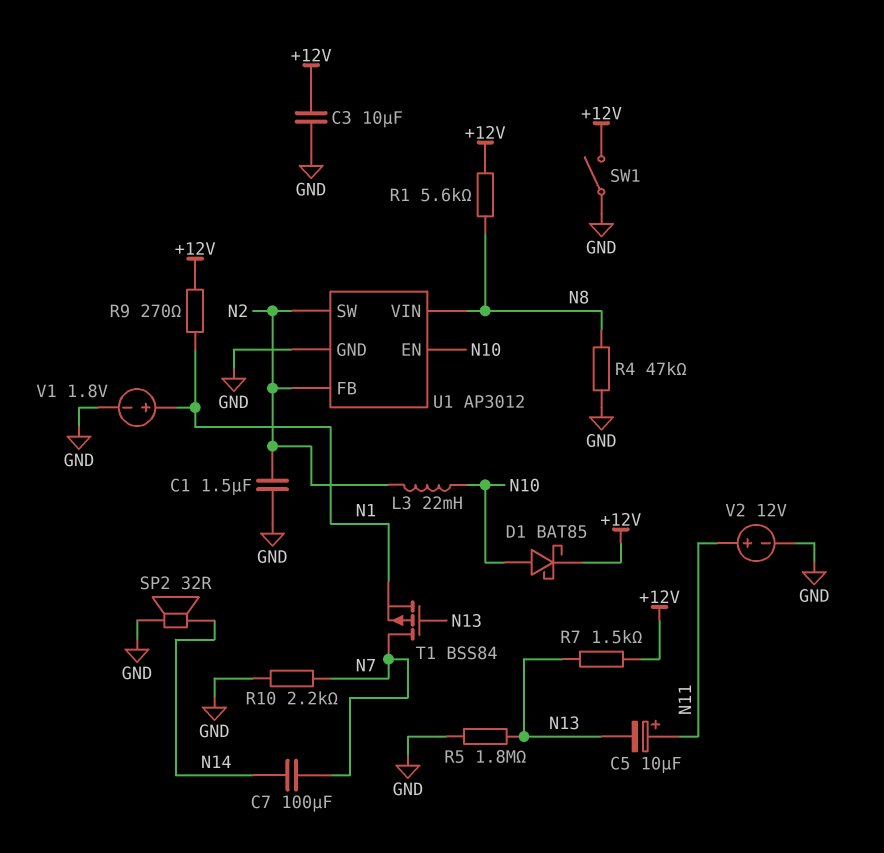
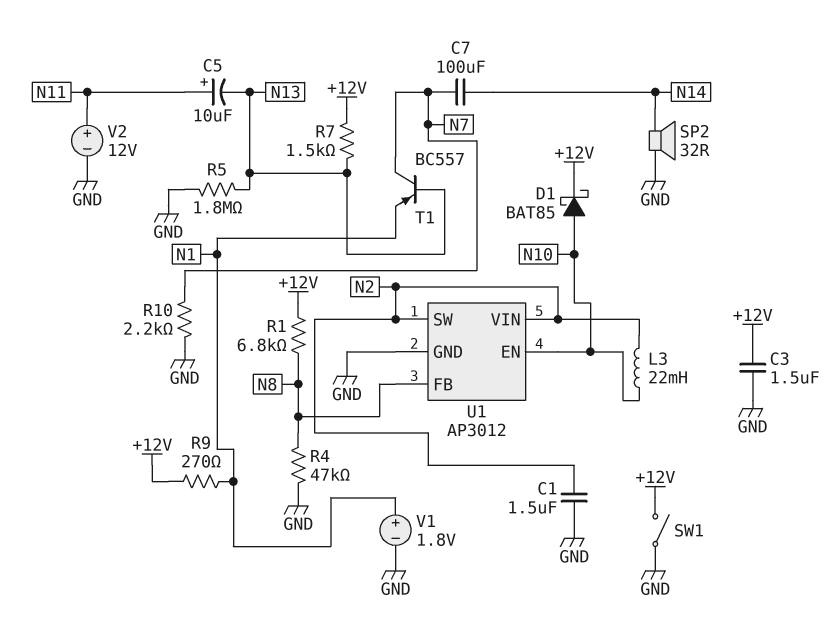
C3: 10uF (+12V, GND) -> 1.5uF (+12V, GND)
R1: 5.6k (+12V, N8) -> 6.8k (+12V, N8)
T1: PMOS BSS84 (G N13, D N7, S N1) -> PNP BC557 (B N13, C N7, E N1)
U1 pin FB: N2 -> N8
U1 pin VIN: N8 -> N2

